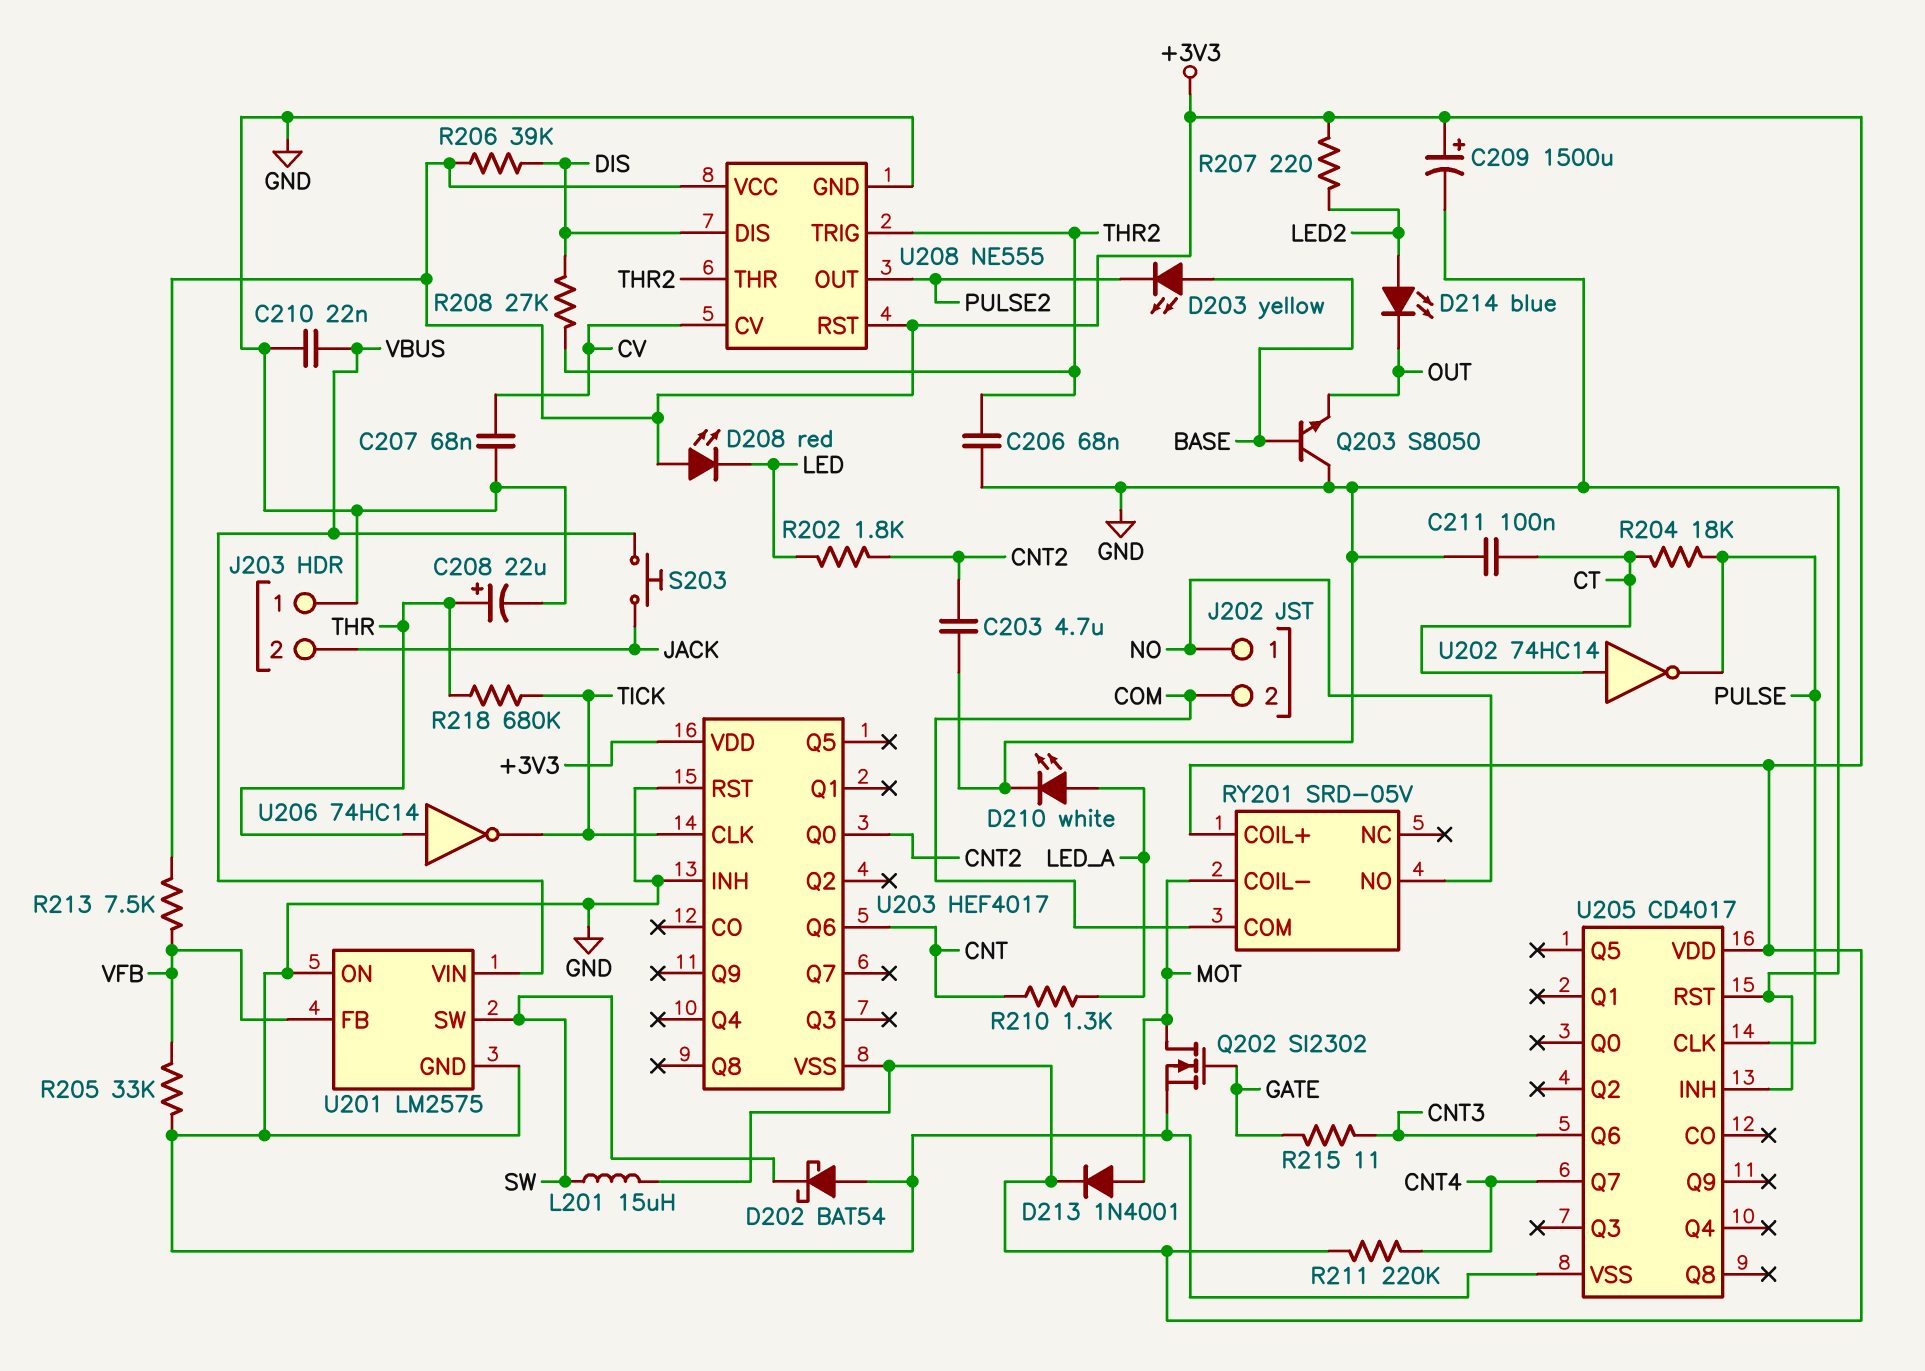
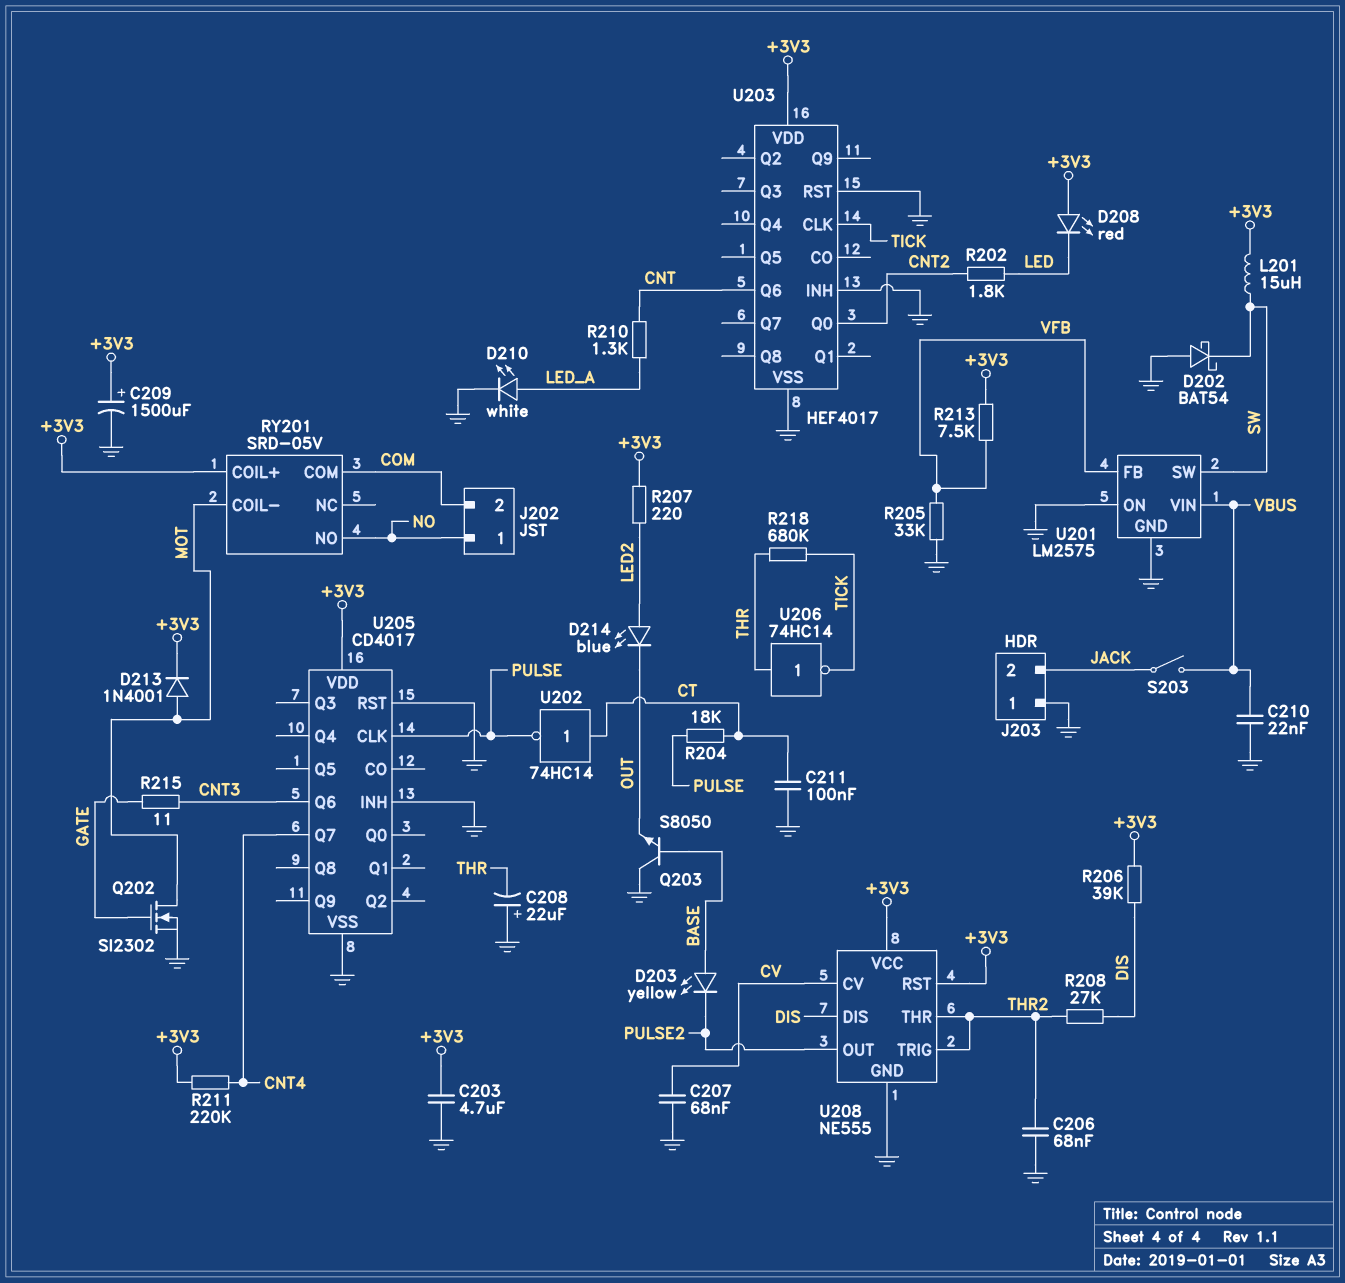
C203: 4.7uF (CNT2, GND) -> 4.7uF (+3V3, GND)
C208: 22uF (plus THR, minus GND) -> 22uF (plus GND, minus THR)
S203: button (JACK, VBUS) -> switch (JACK, VBUS)
U203 pin VSS: +3V3 -> GND

